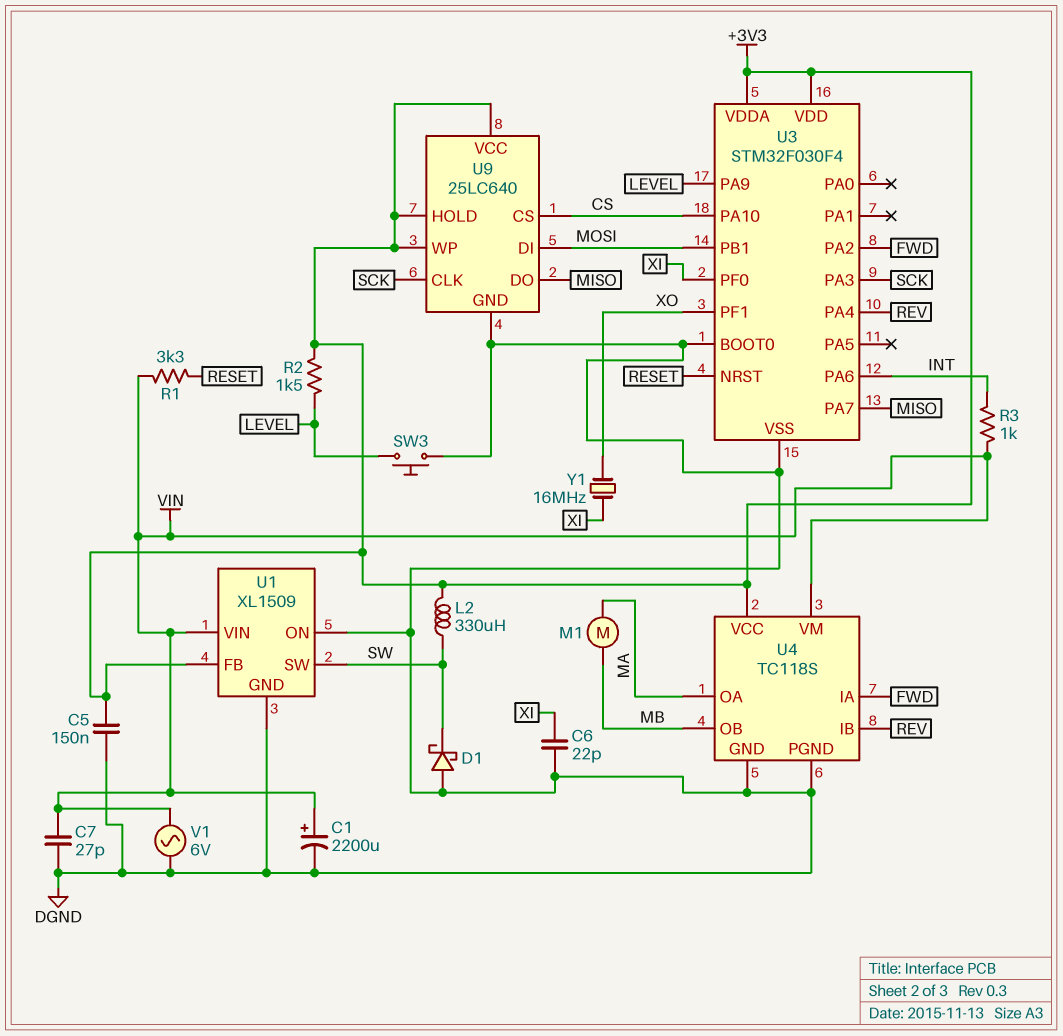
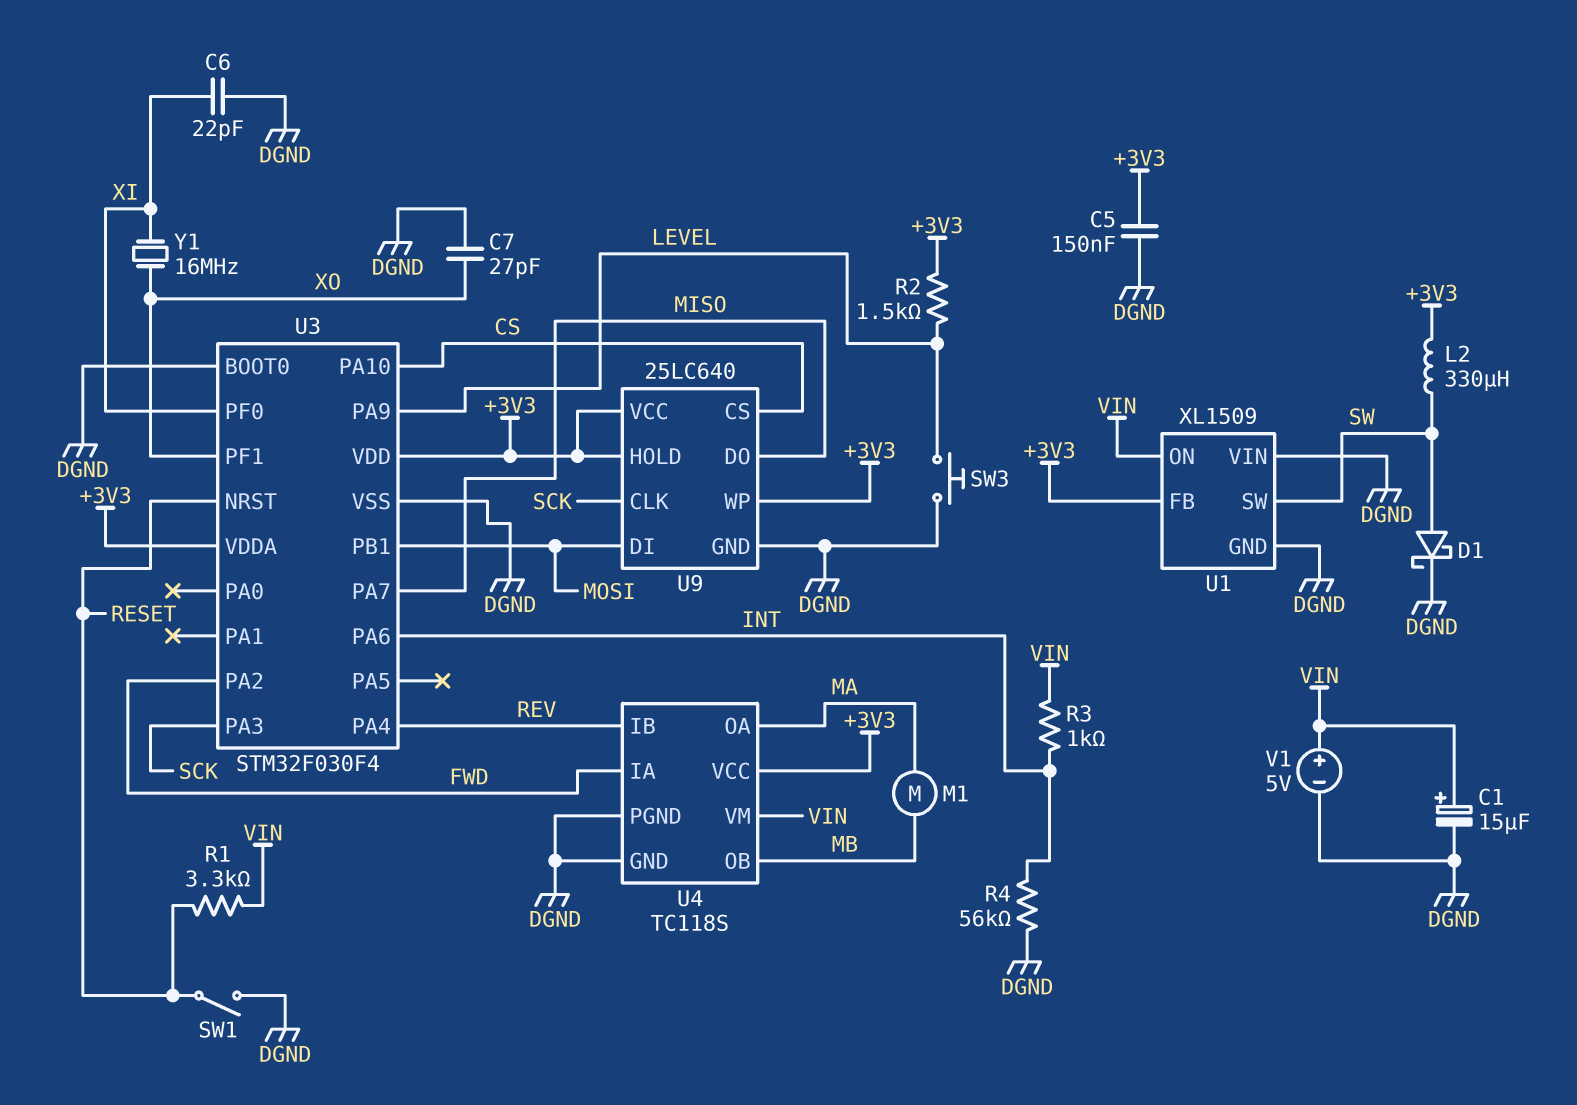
C1: 2200uF (plus VIN, minus DGND) -> 15uF (plus VIN, minus DGND)
C7: 27pF (DGND, VIN) -> 27pF (DGND, XO)
D1: schottky (A DGND, K SW) -> schottky (A SW, K DGND)
R4: none -> 56k (DGND, INT)
SW1: none -> switch (DGND, RESET)
U1 pin ON: DGND -> VIN
U1 pin VIN: VIN -> DGND
V1: AC 6V (DGND, VIN) -> 5V (plus VIN, minus DGND)

